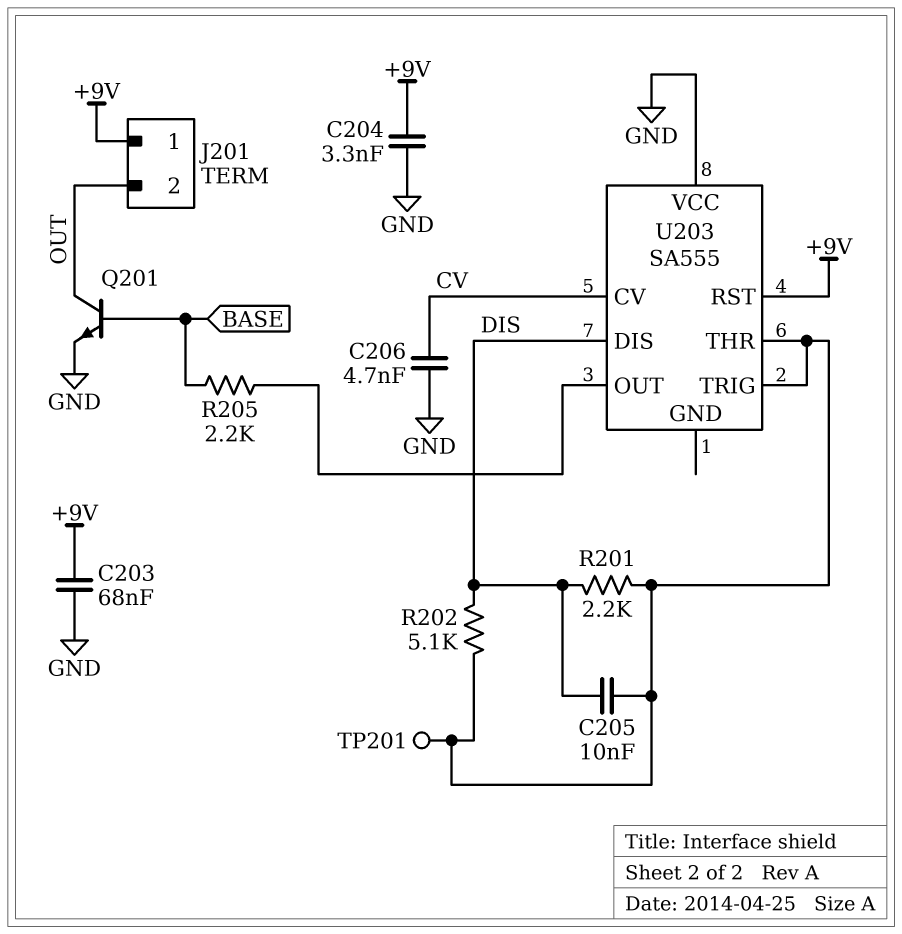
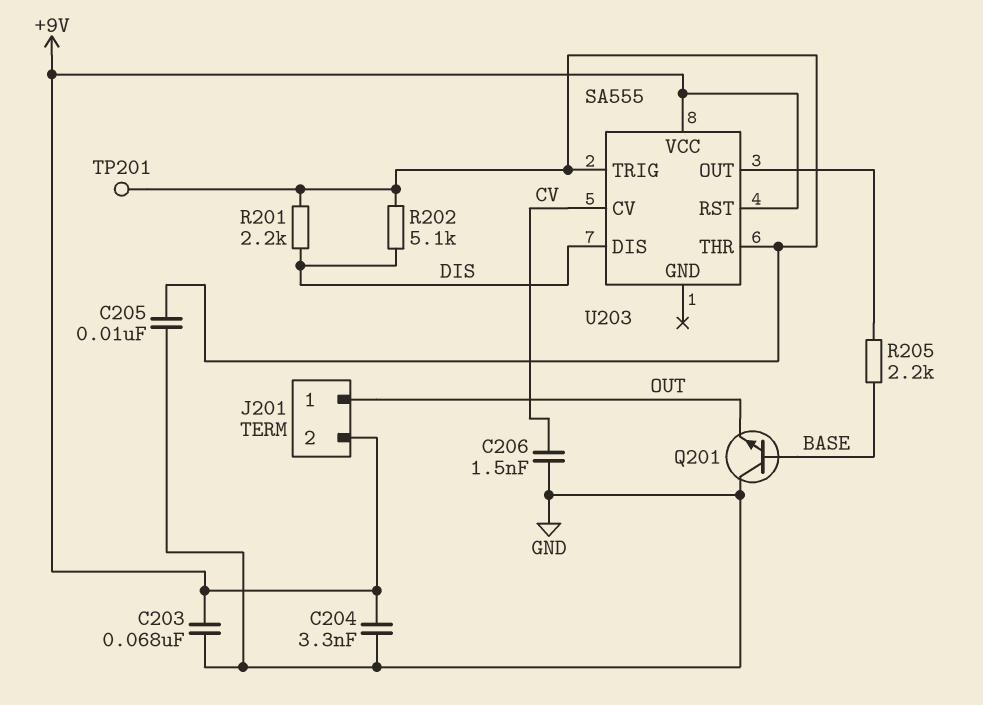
C205: 10nF (DIS, U203/THR) -> 10nF (GND, U203/THR)
C206: 4.7nF (CV, GND) -> 1.5nF (CV, GND)
J201 pin 1: +9V -> OUT
J201 pin 2: OUT -> +9V
Q201: NPN (B BASE, C OUT, E GND) -> NPN (B BASE, C GND, E OUT)
U203 pin VCC: GND -> +9V

